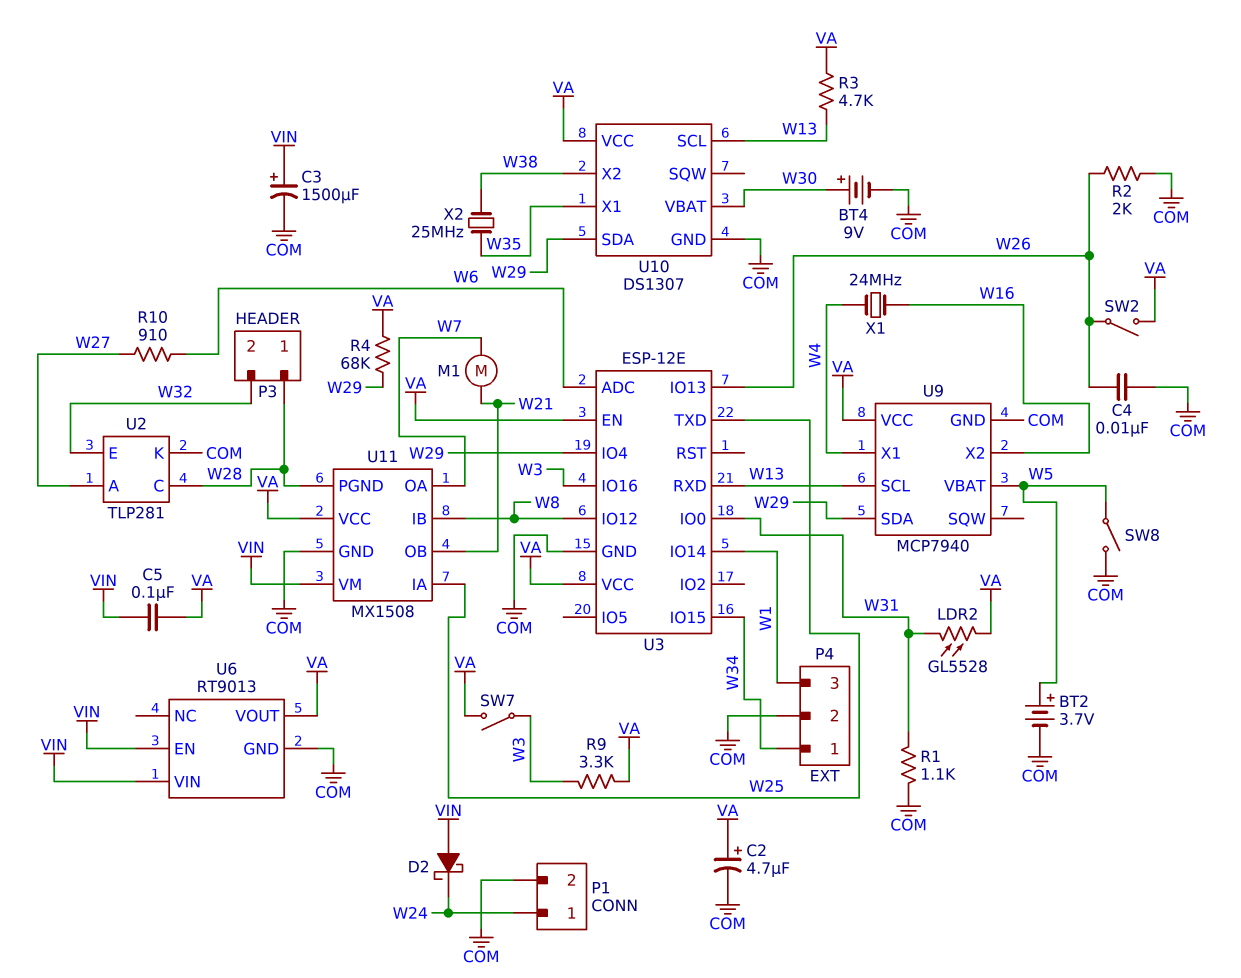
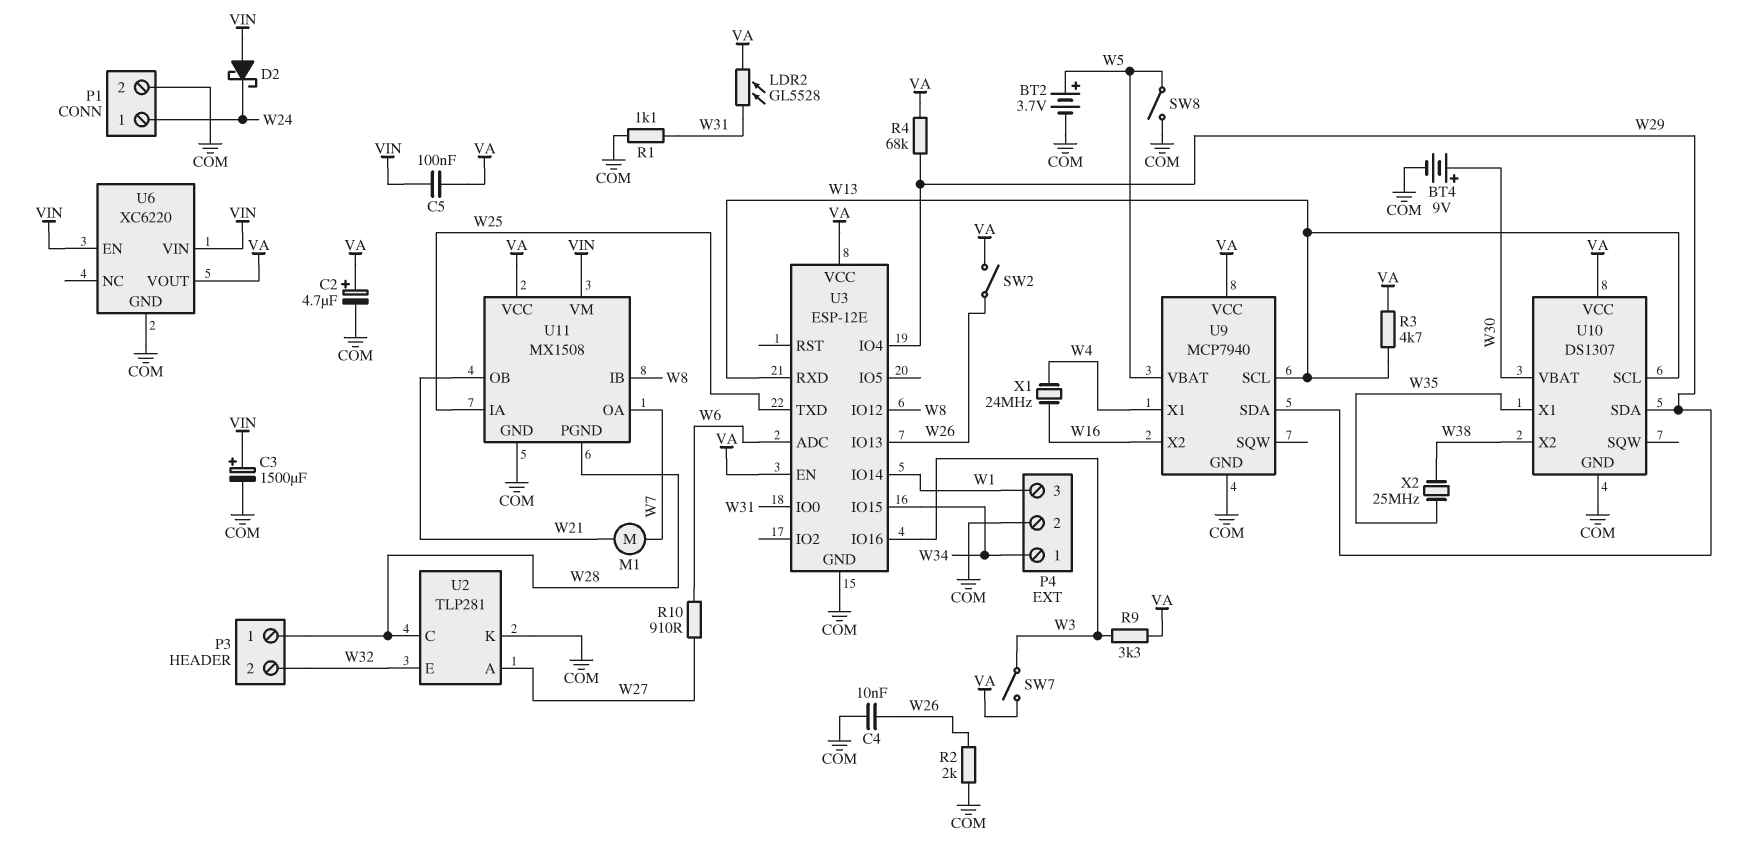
U6: RT9013 -> XC6220

